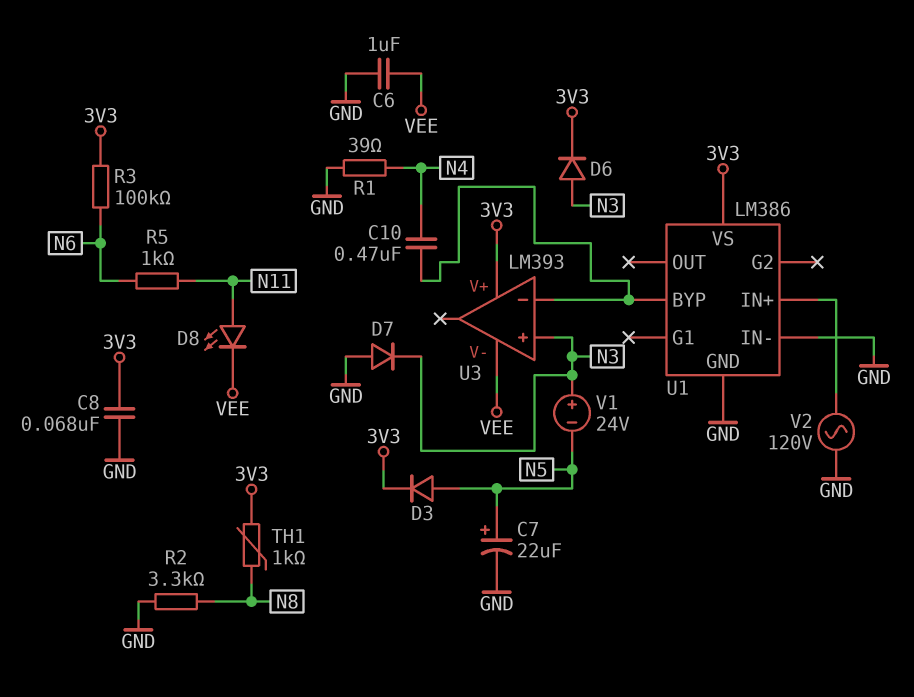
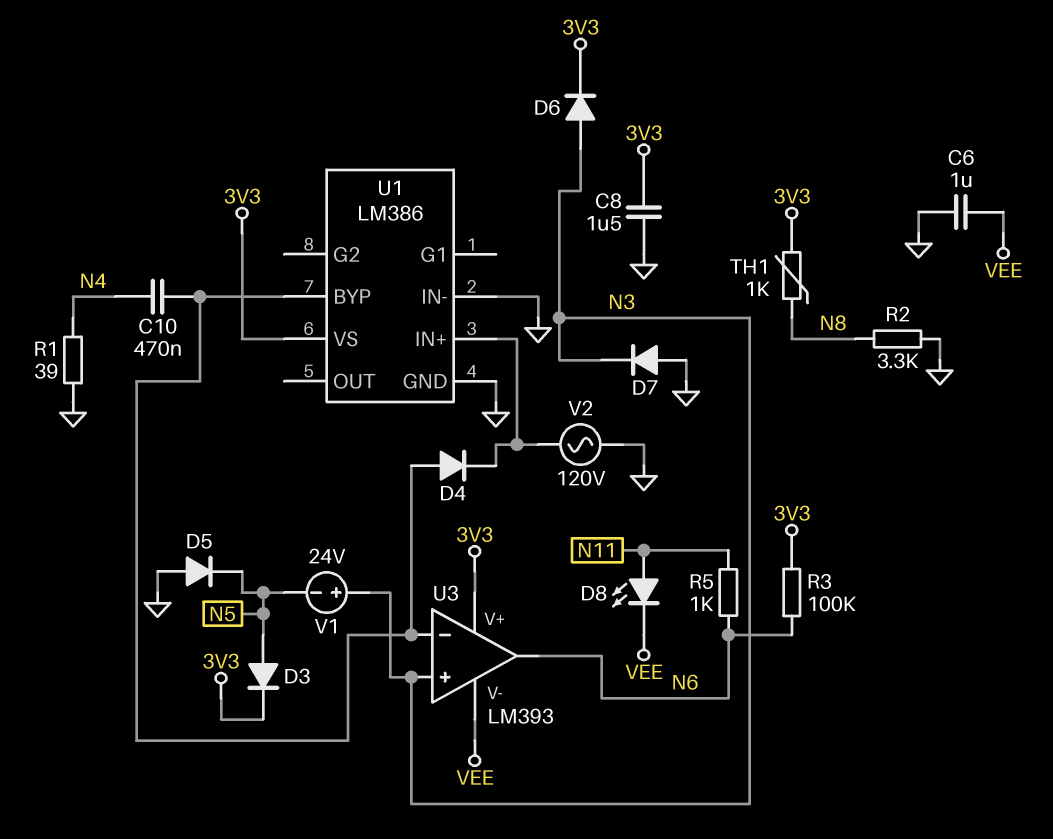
C7: 22uF (plus N5, minus GND) -> none
C8: 68nF (3V3, GND) -> 1.5uF (3V3, GND)
D4: none -> diode (A U1/BYP, K U1/IN+)
D5: none -> diode (A GND, K N5)
U3 pin out: none -> N6

